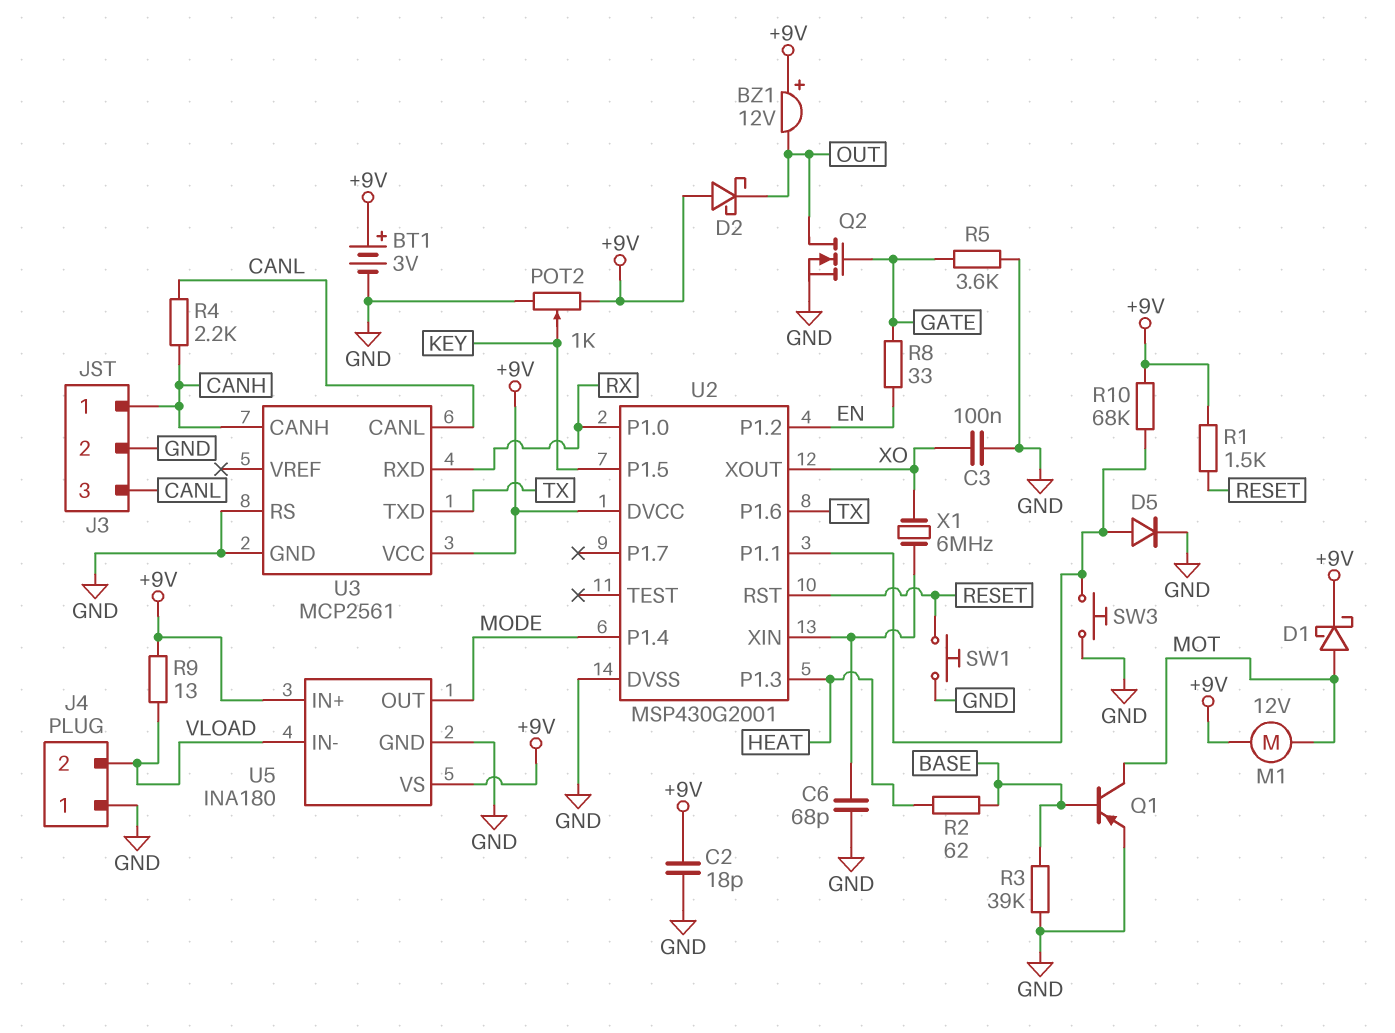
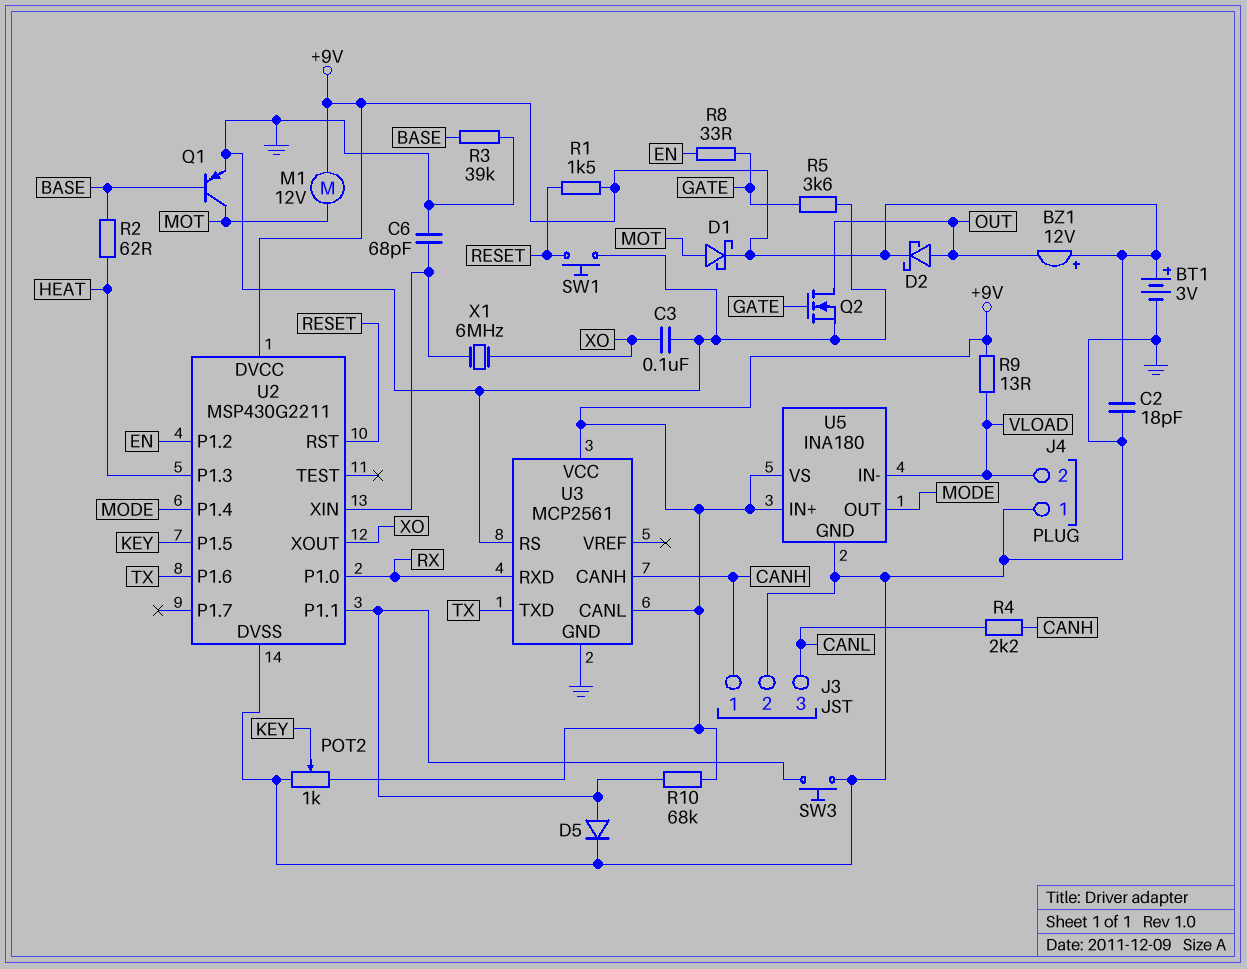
D2: schottky (A +9V, K OUT) -> schottky (A OUT, K +9V)
U2: MSP430G2001 -> MSP430G2211
U3 pin CANL: CANL -> +9V

